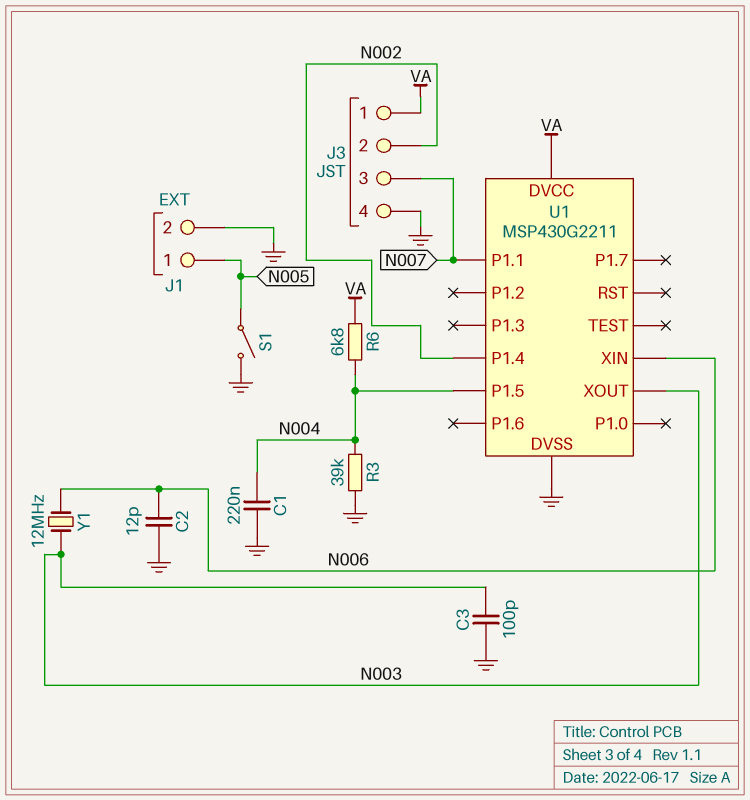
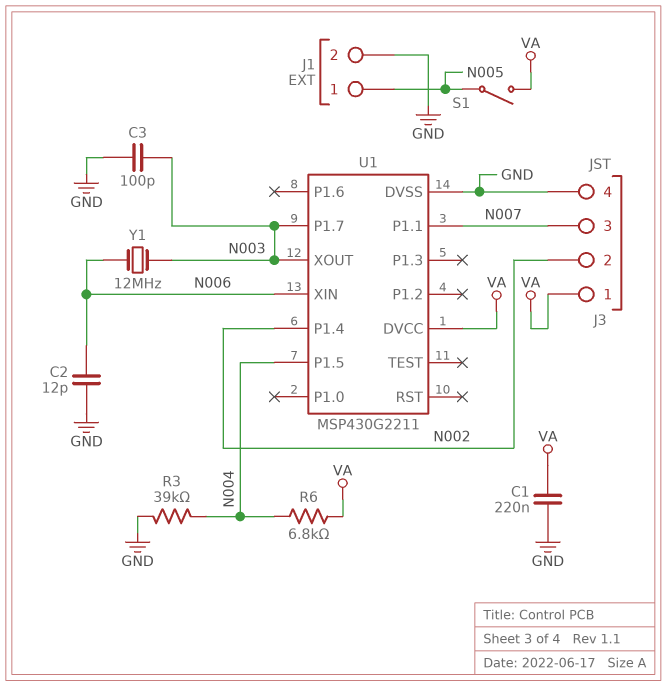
C1: 220nF (GND, N004) -> 220nF (GND, VA)
S1: switch (GND, N005) -> switch (N005, VA)
U1 pin P1.7: none -> N003

